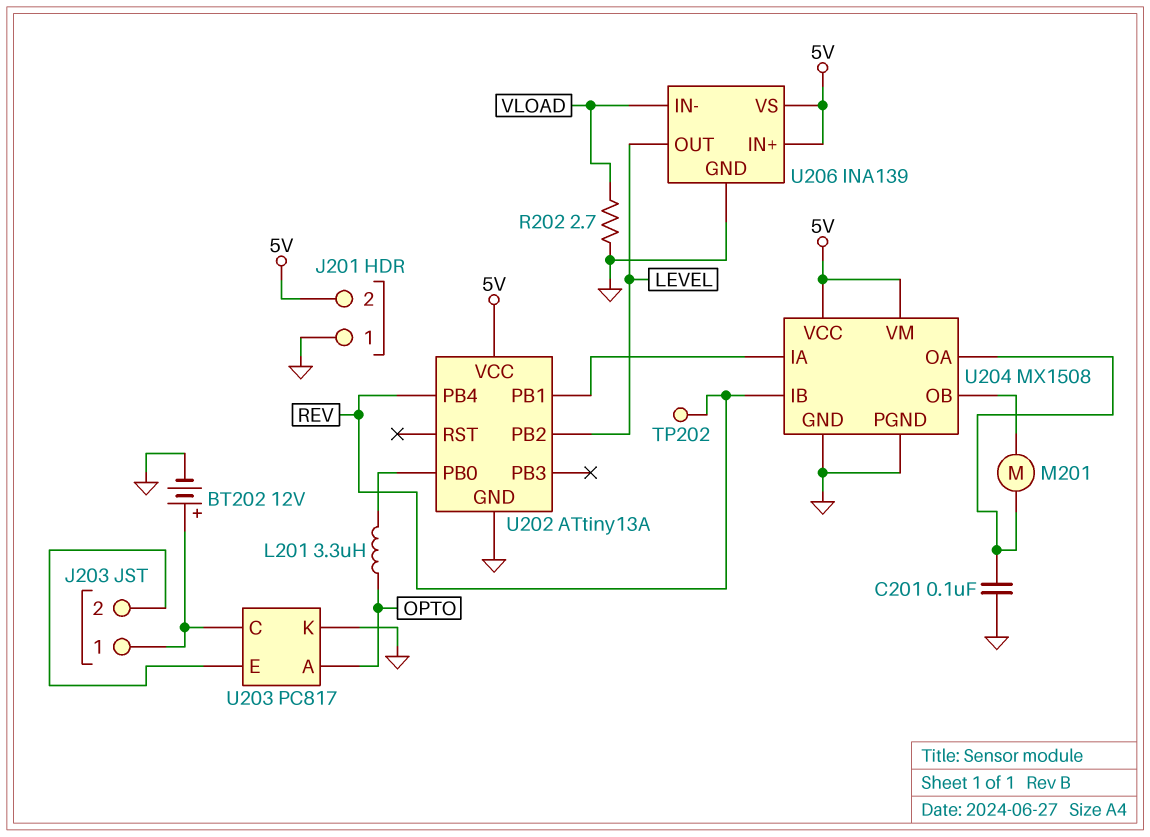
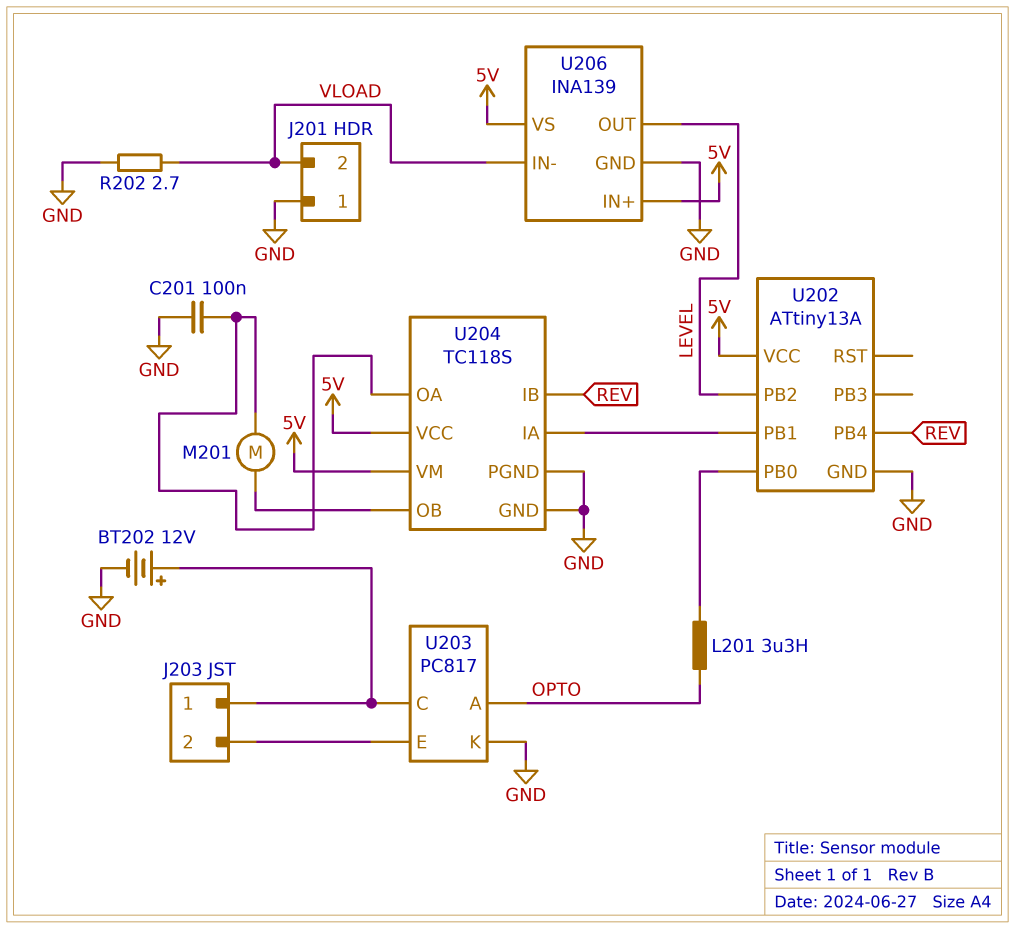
J201 pin 2: 5V -> VLOAD
TP202: test point (REV) -> none
U204: MX1508 -> TC118S

